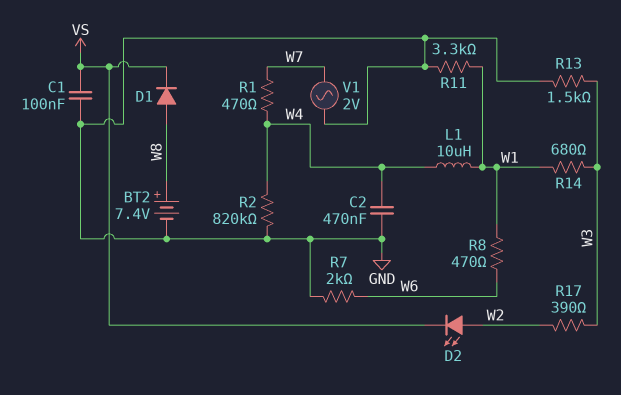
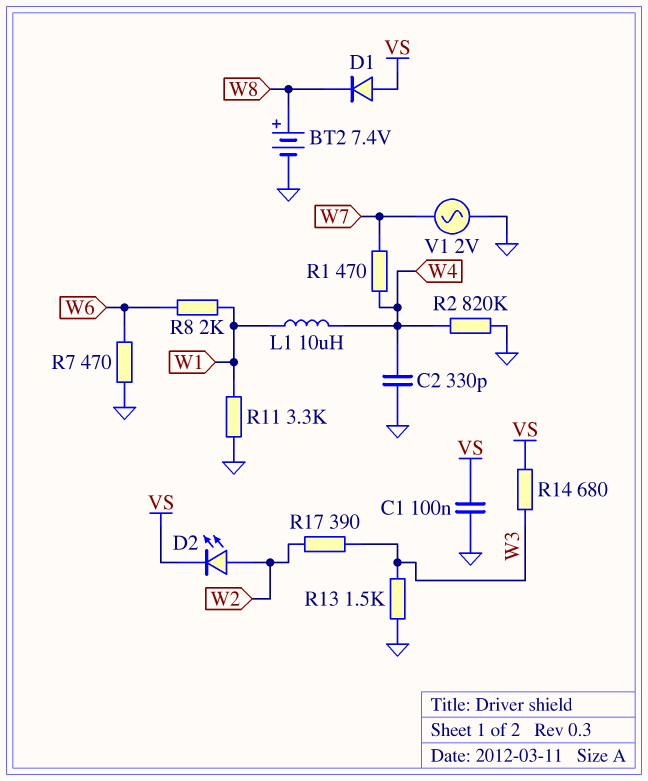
C2: 470nF (GND, W4) -> 330pF (GND, W4)
D1: diode (A W8, K VS) -> diode (A VS, K W8)
R7: 2k (GND, W6) -> 470 (GND, W6)
R8: 470 (W1, W6) -> 2k (W1, W6)
R14: 680 (W1, W3) -> 680 (VS, W3)

